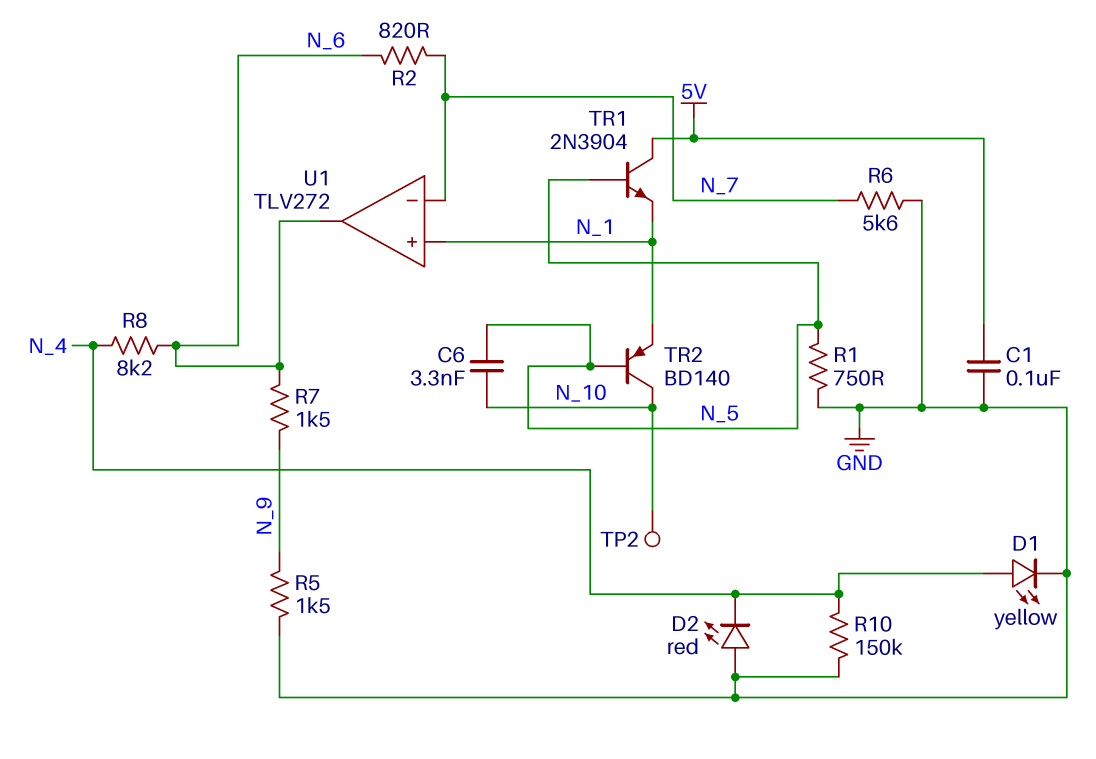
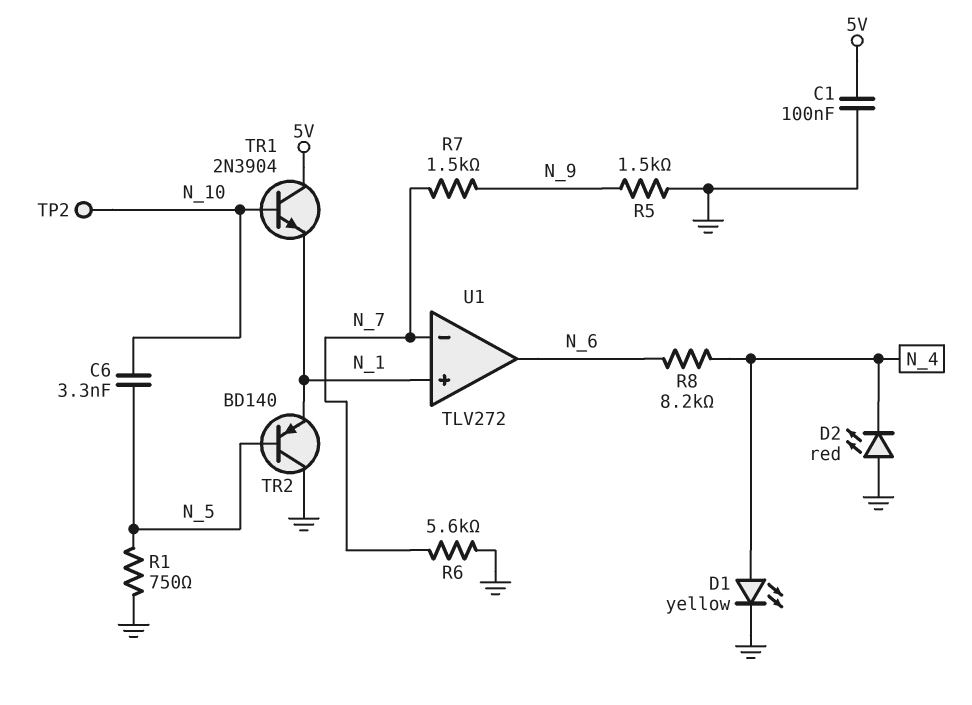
R2: 820 (N_6, N_7) -> none
R7: 1.5k (N_6, N_9) -> 1.5k (N_7, N_9)
R10: 150k (GND, N_4) -> none
TR1: NPN 2N3904 (B N_5, C 5V, E N_1) -> NPN 2N3904 (B N_10, C 5V, E N_1)
TR2: PNP BD140 (B N_5, C N_10, E N_1) -> PNP BD140 (B N_5, C GND, E N_1)

